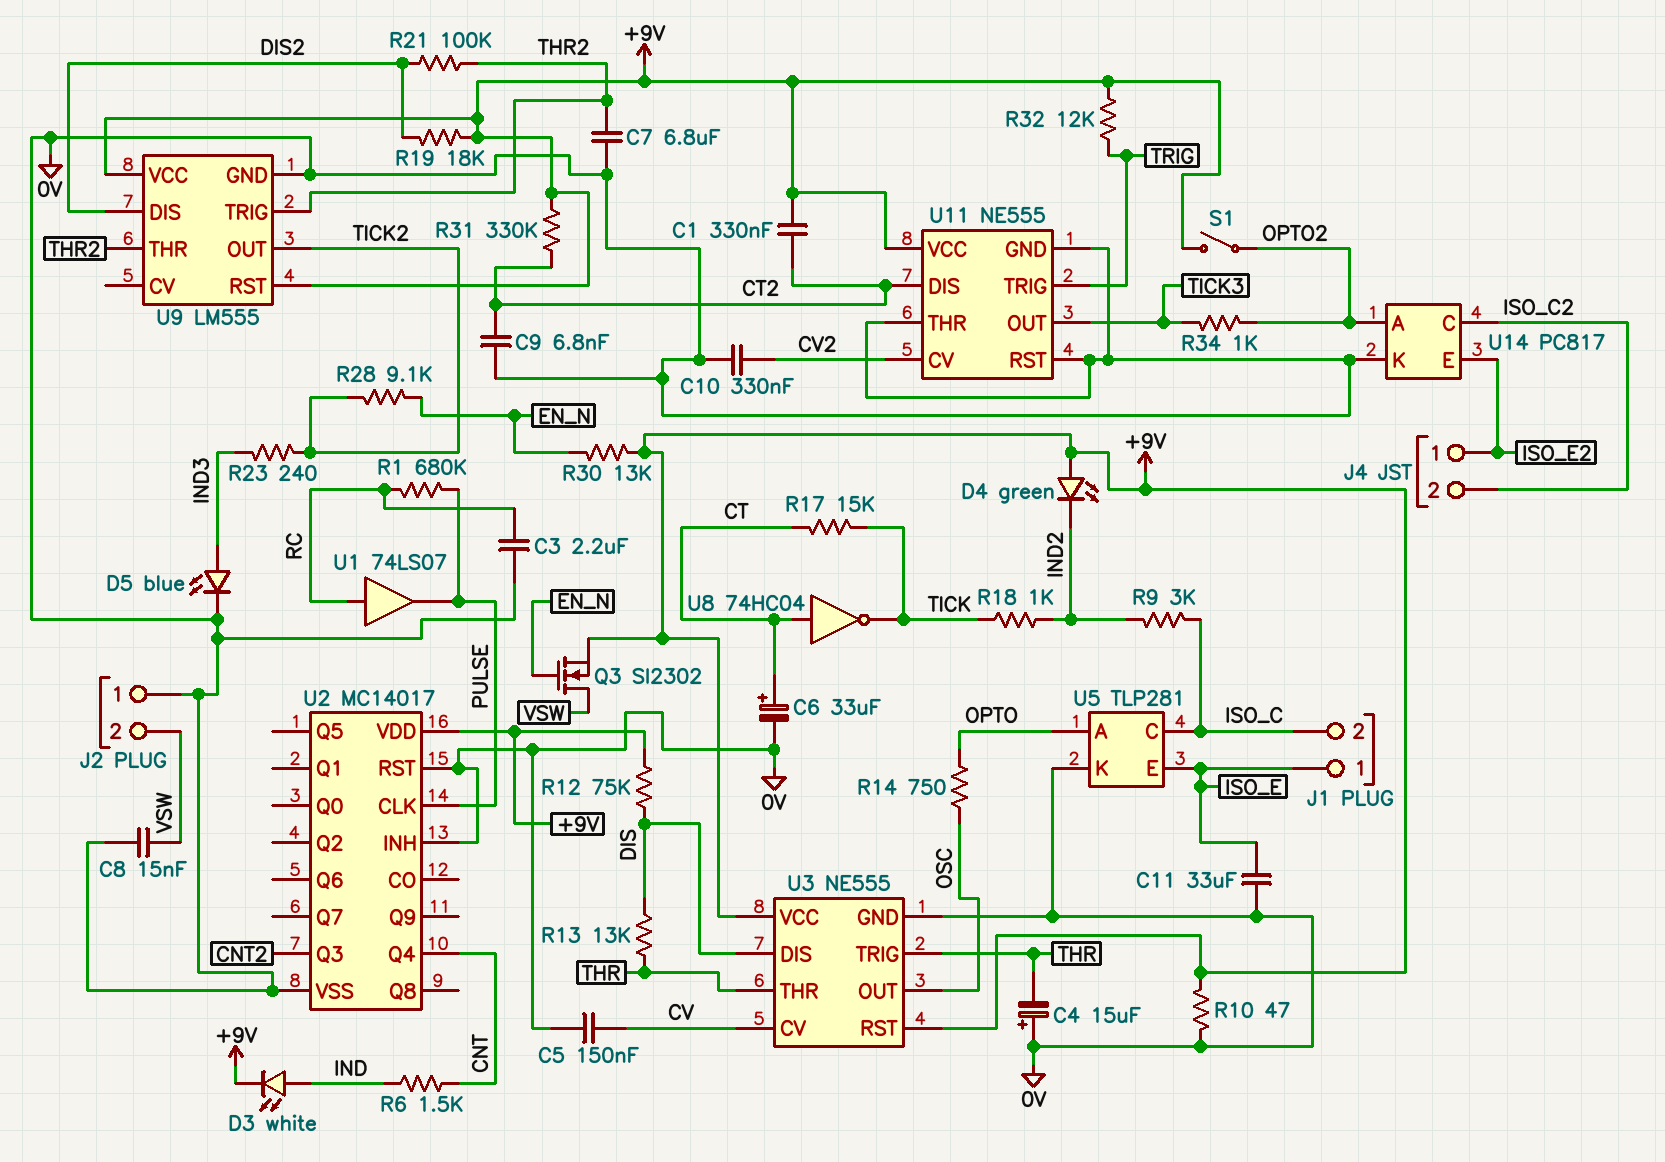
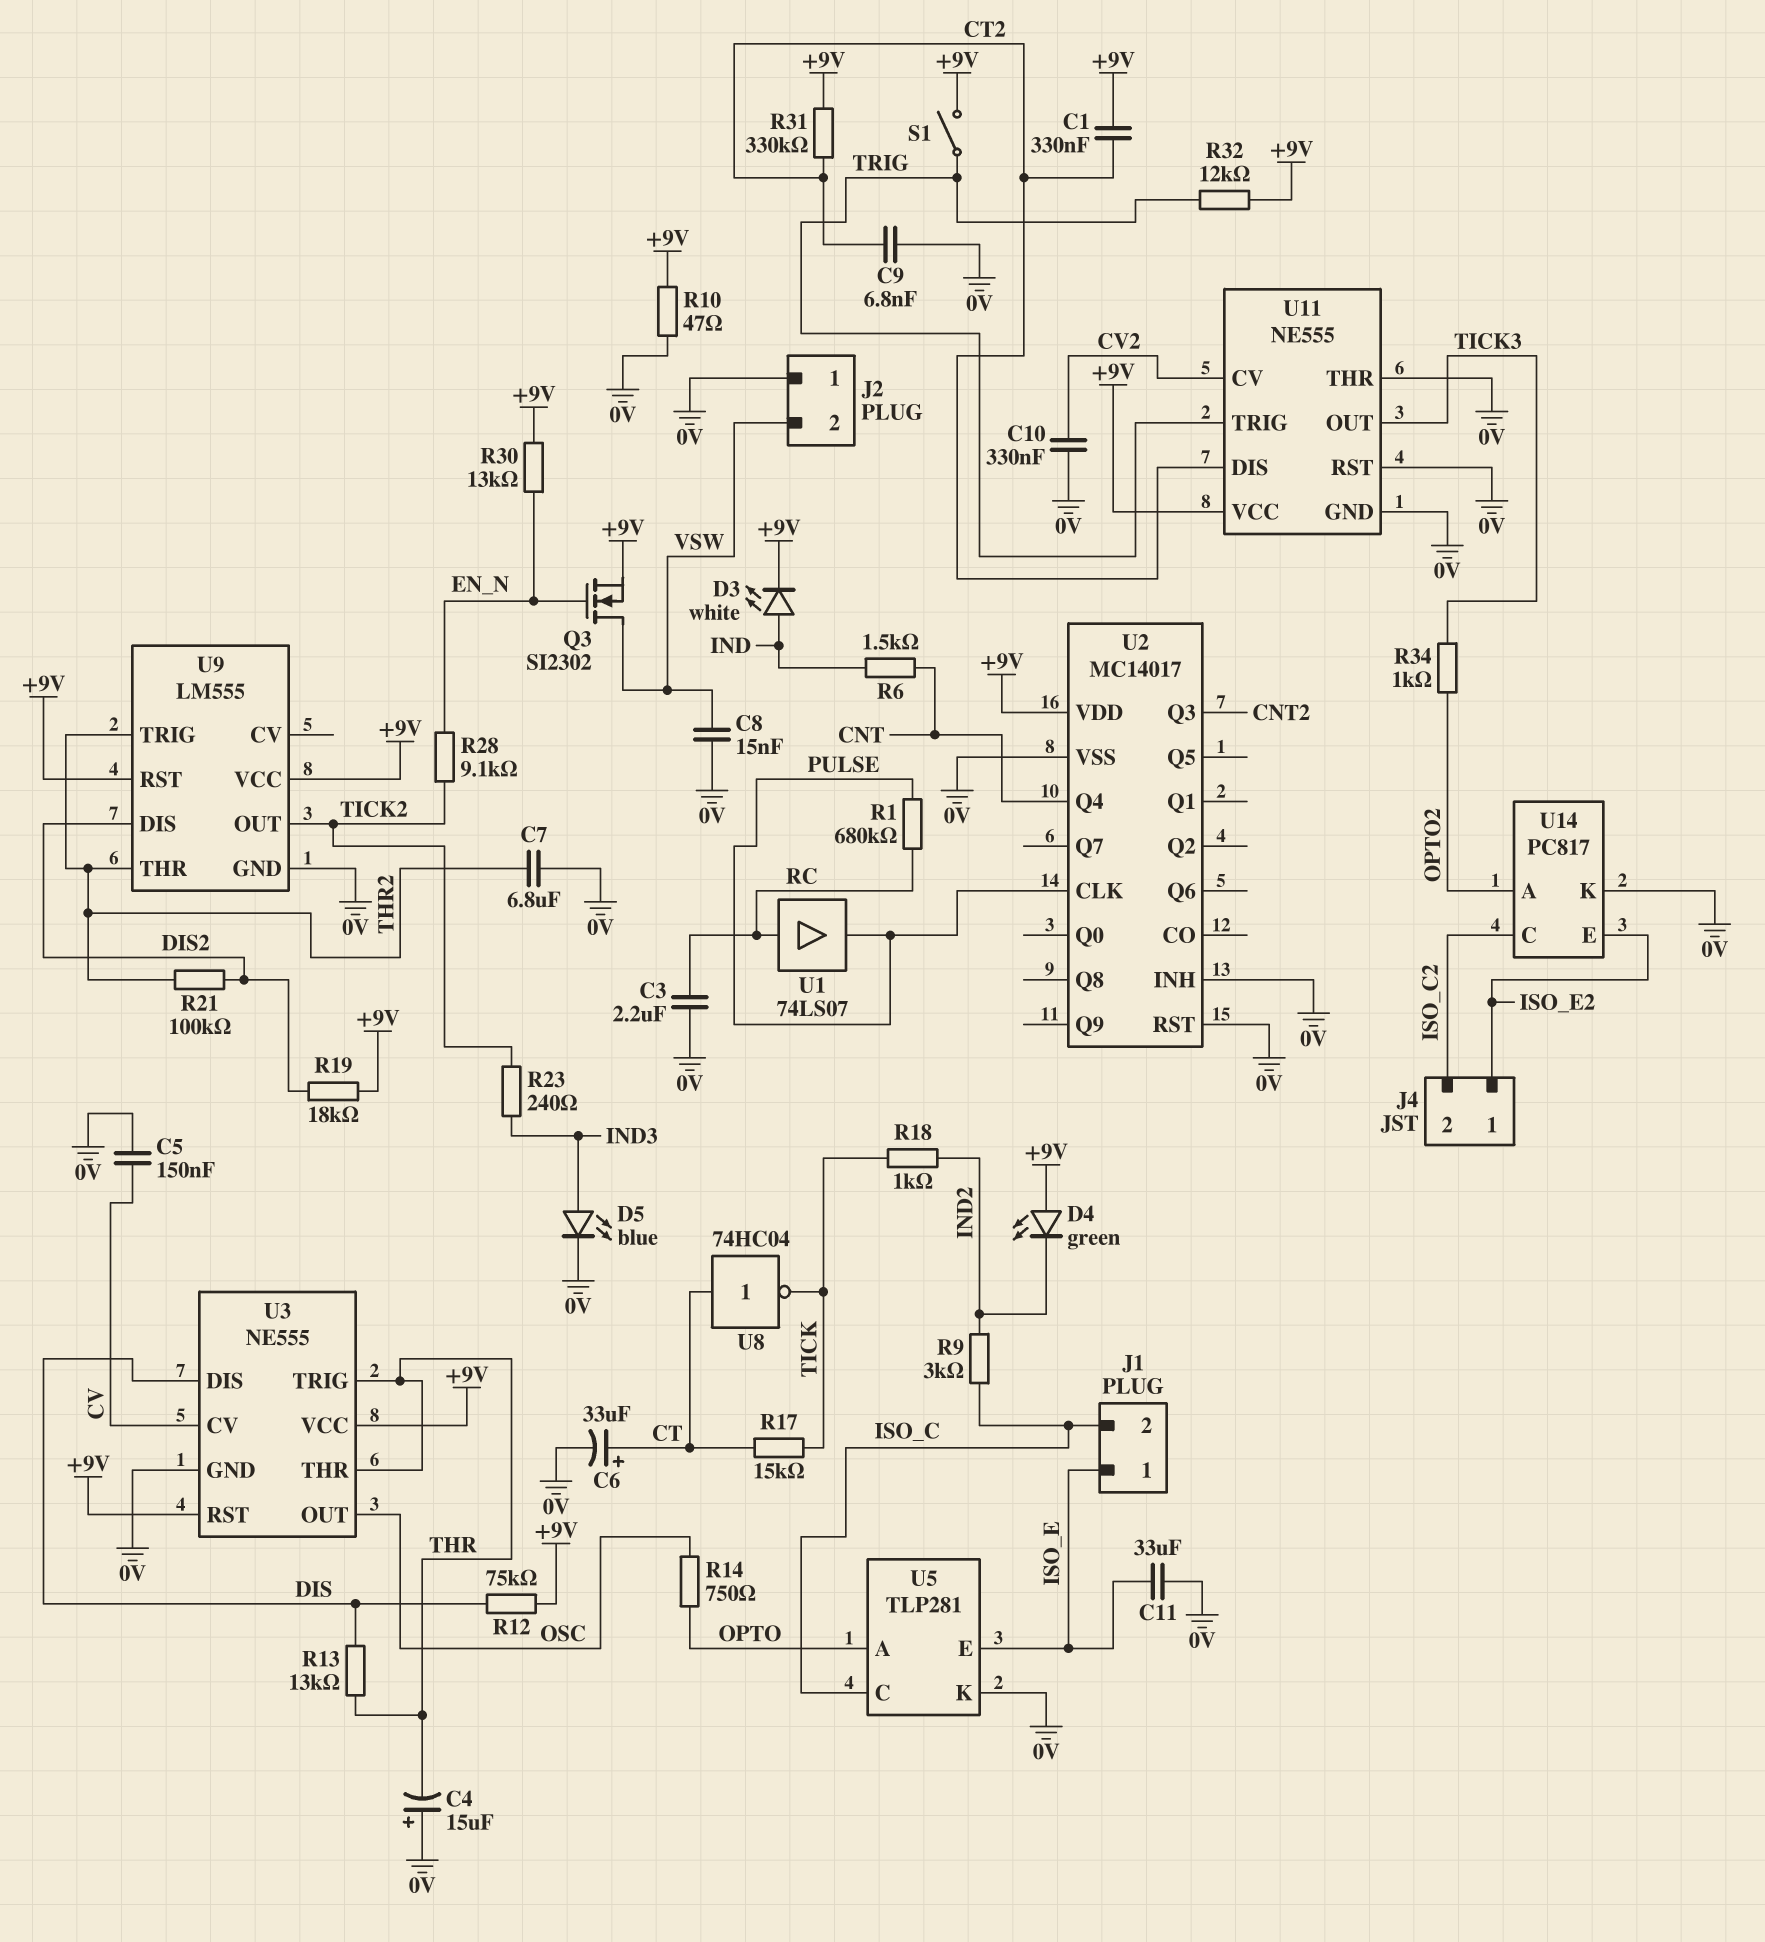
S1: switch (+9V, OPTO2) -> switch (+9V, TRIG)

